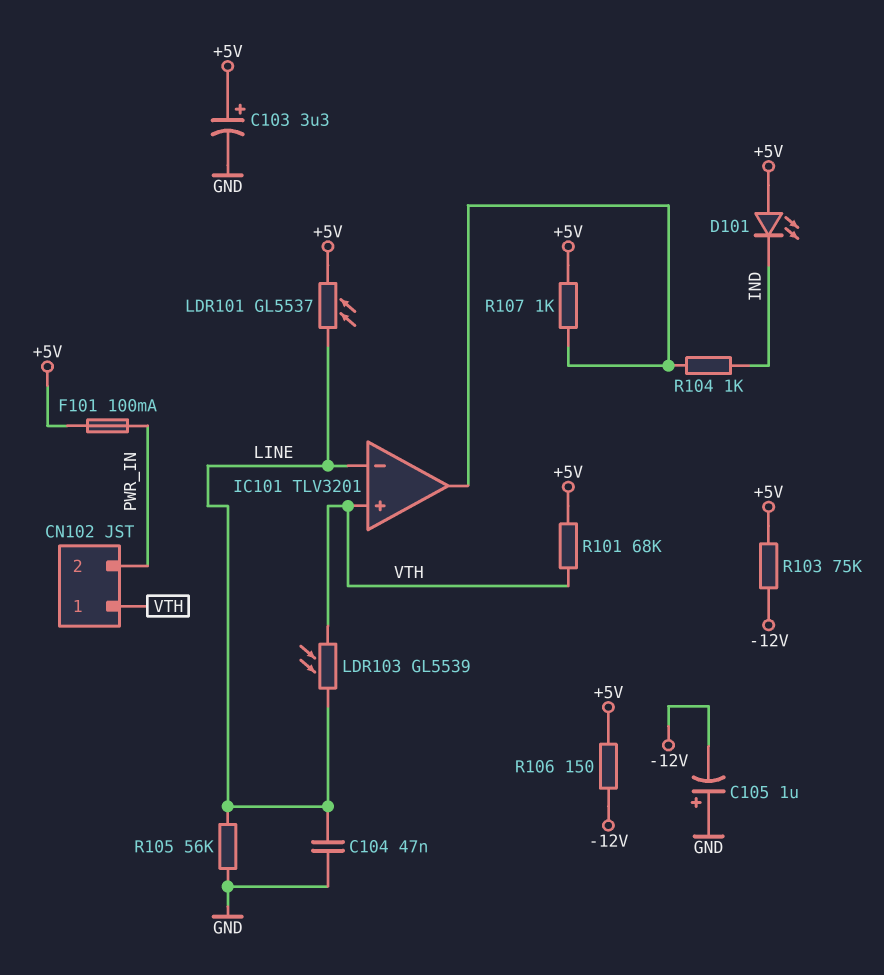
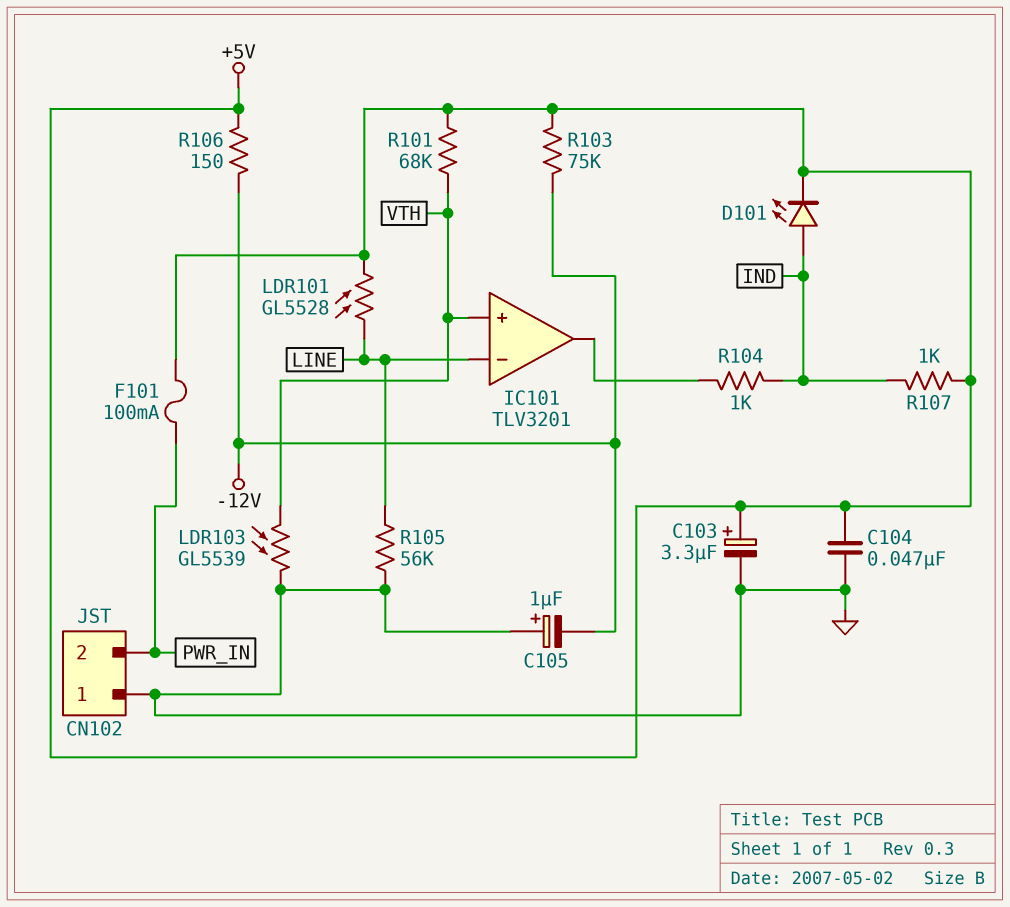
C104: 47nF (GND, LINE) -> 47nF (+5V, GND)
CN102 pin 1: VTH -> GND
D101: LED (A +5V, K IND) -> LED (A IND, K +5V)
LDR101: GL5537 (+5V, LINE) -> GL5528 (+5V, LINE)
LDR103: GL5539 (LINE, VTH) -> GL5539 (GND, VTH)
R107: 1k (+5V, IC101/out) -> 1k (+5V, IND)

